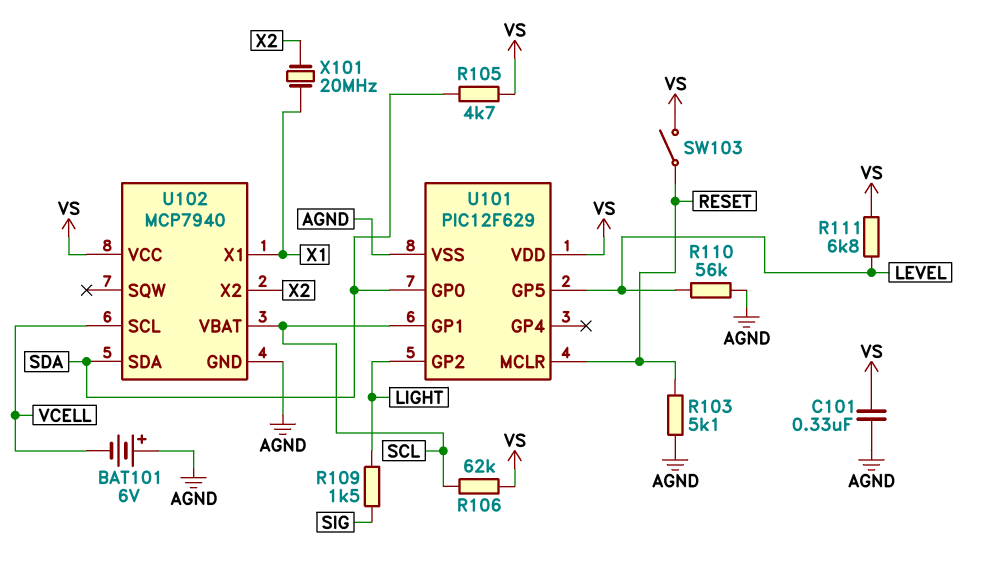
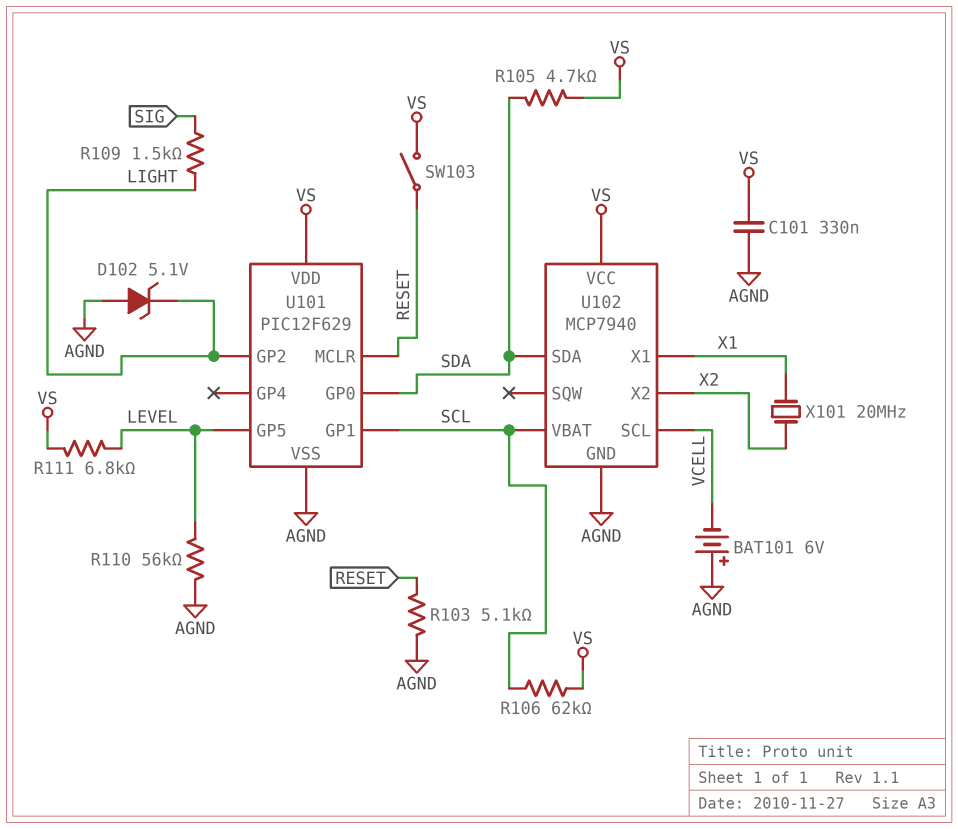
D102: none -> zener 5.1V (A AGND, K LIGHT)

